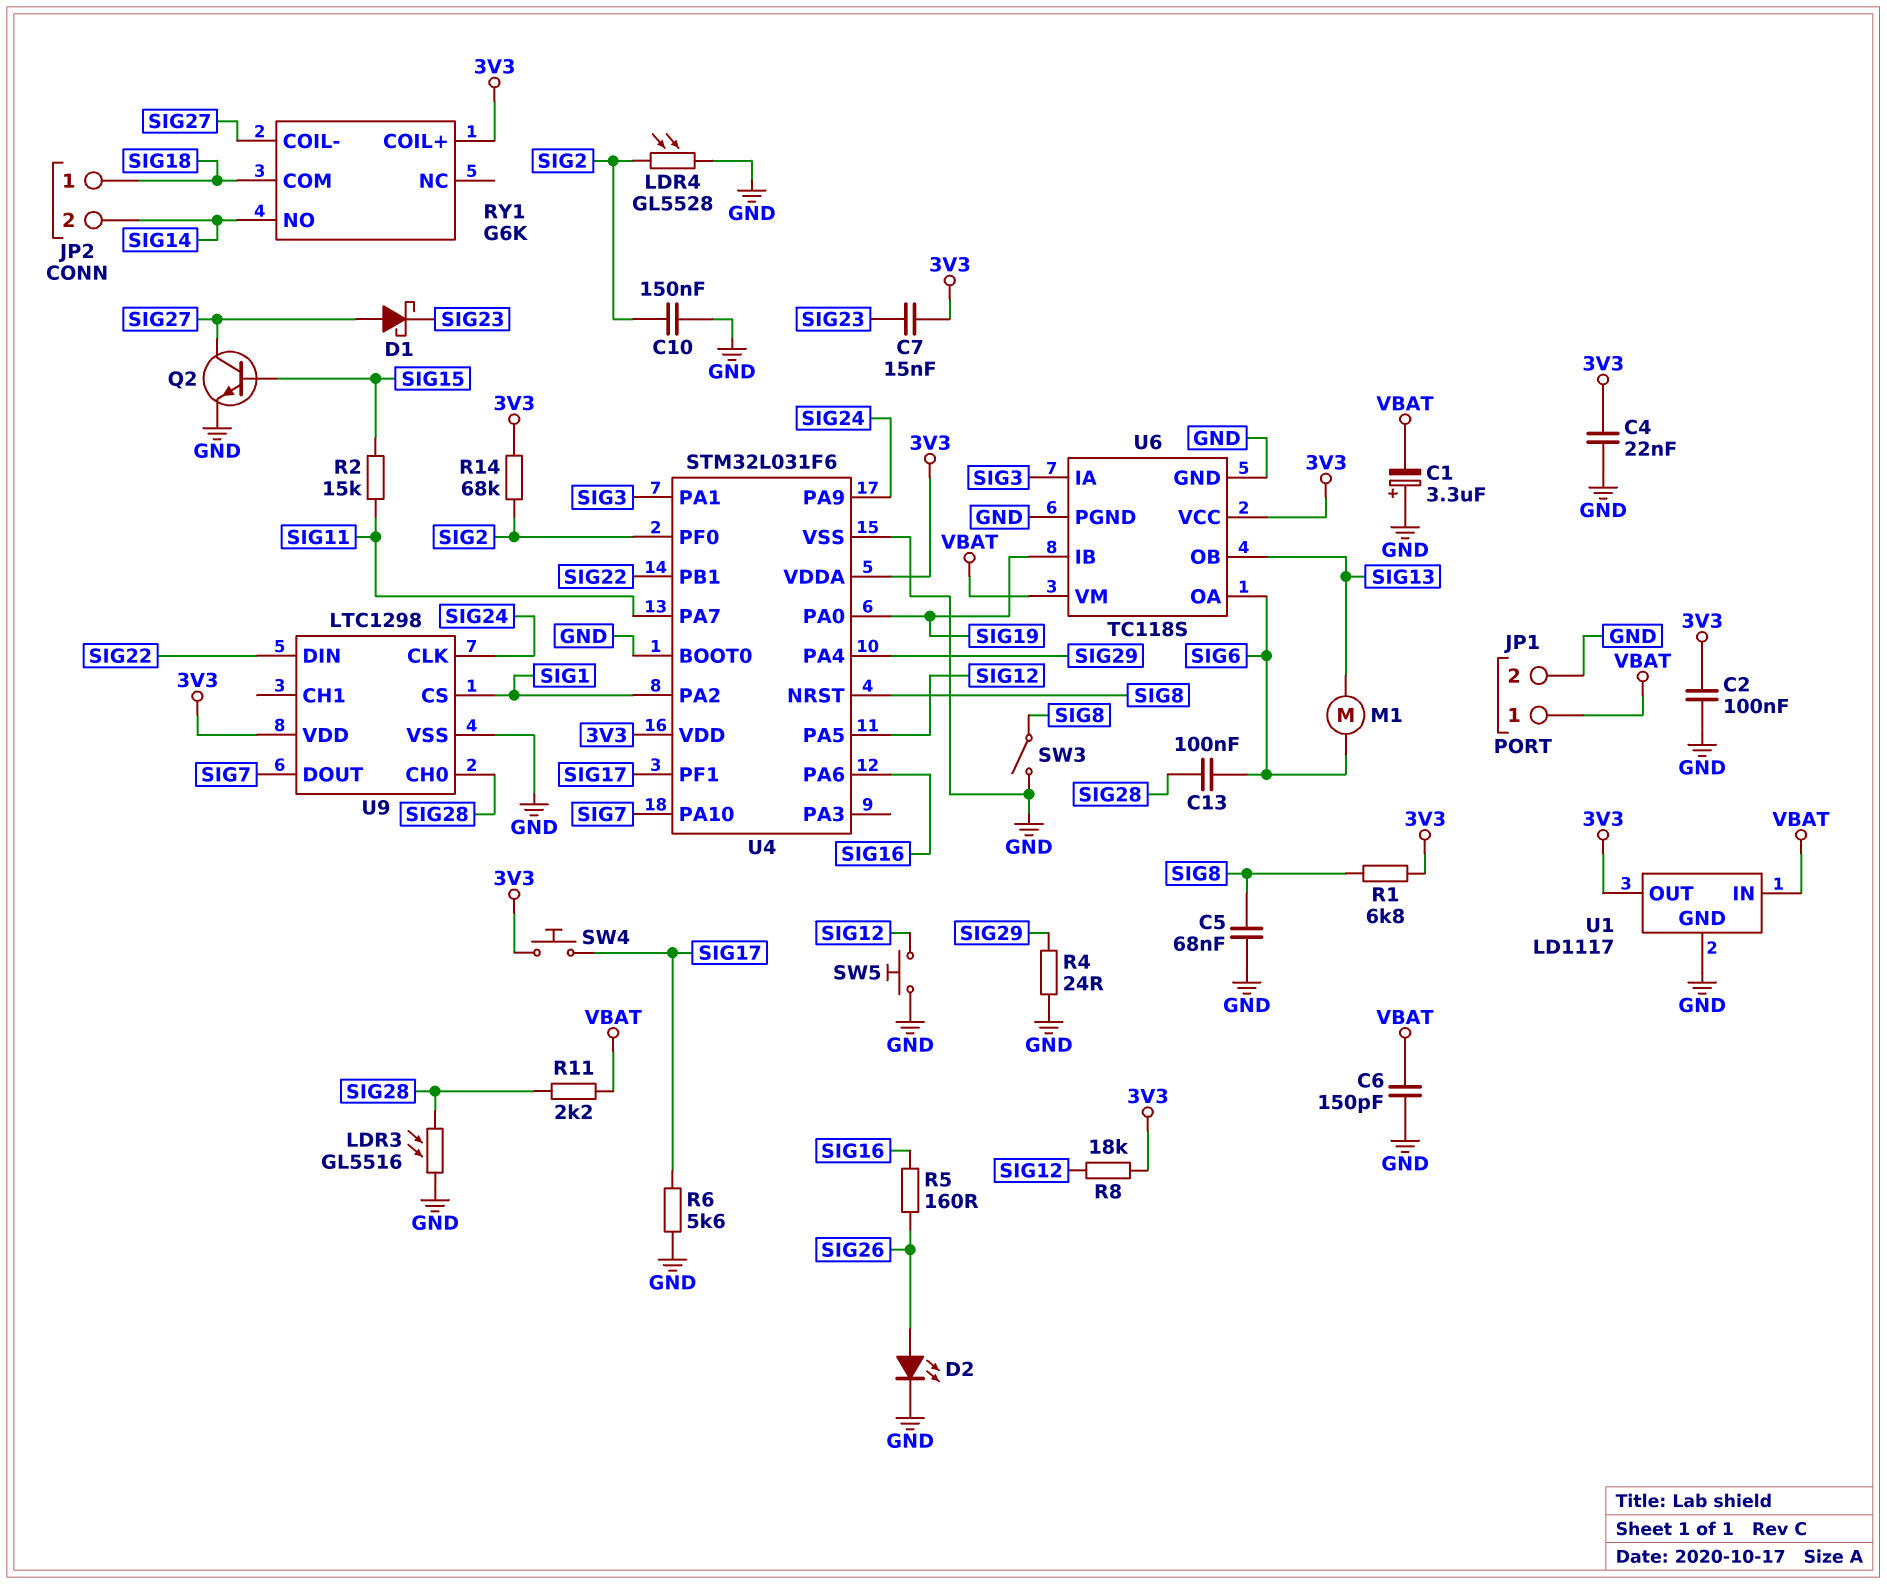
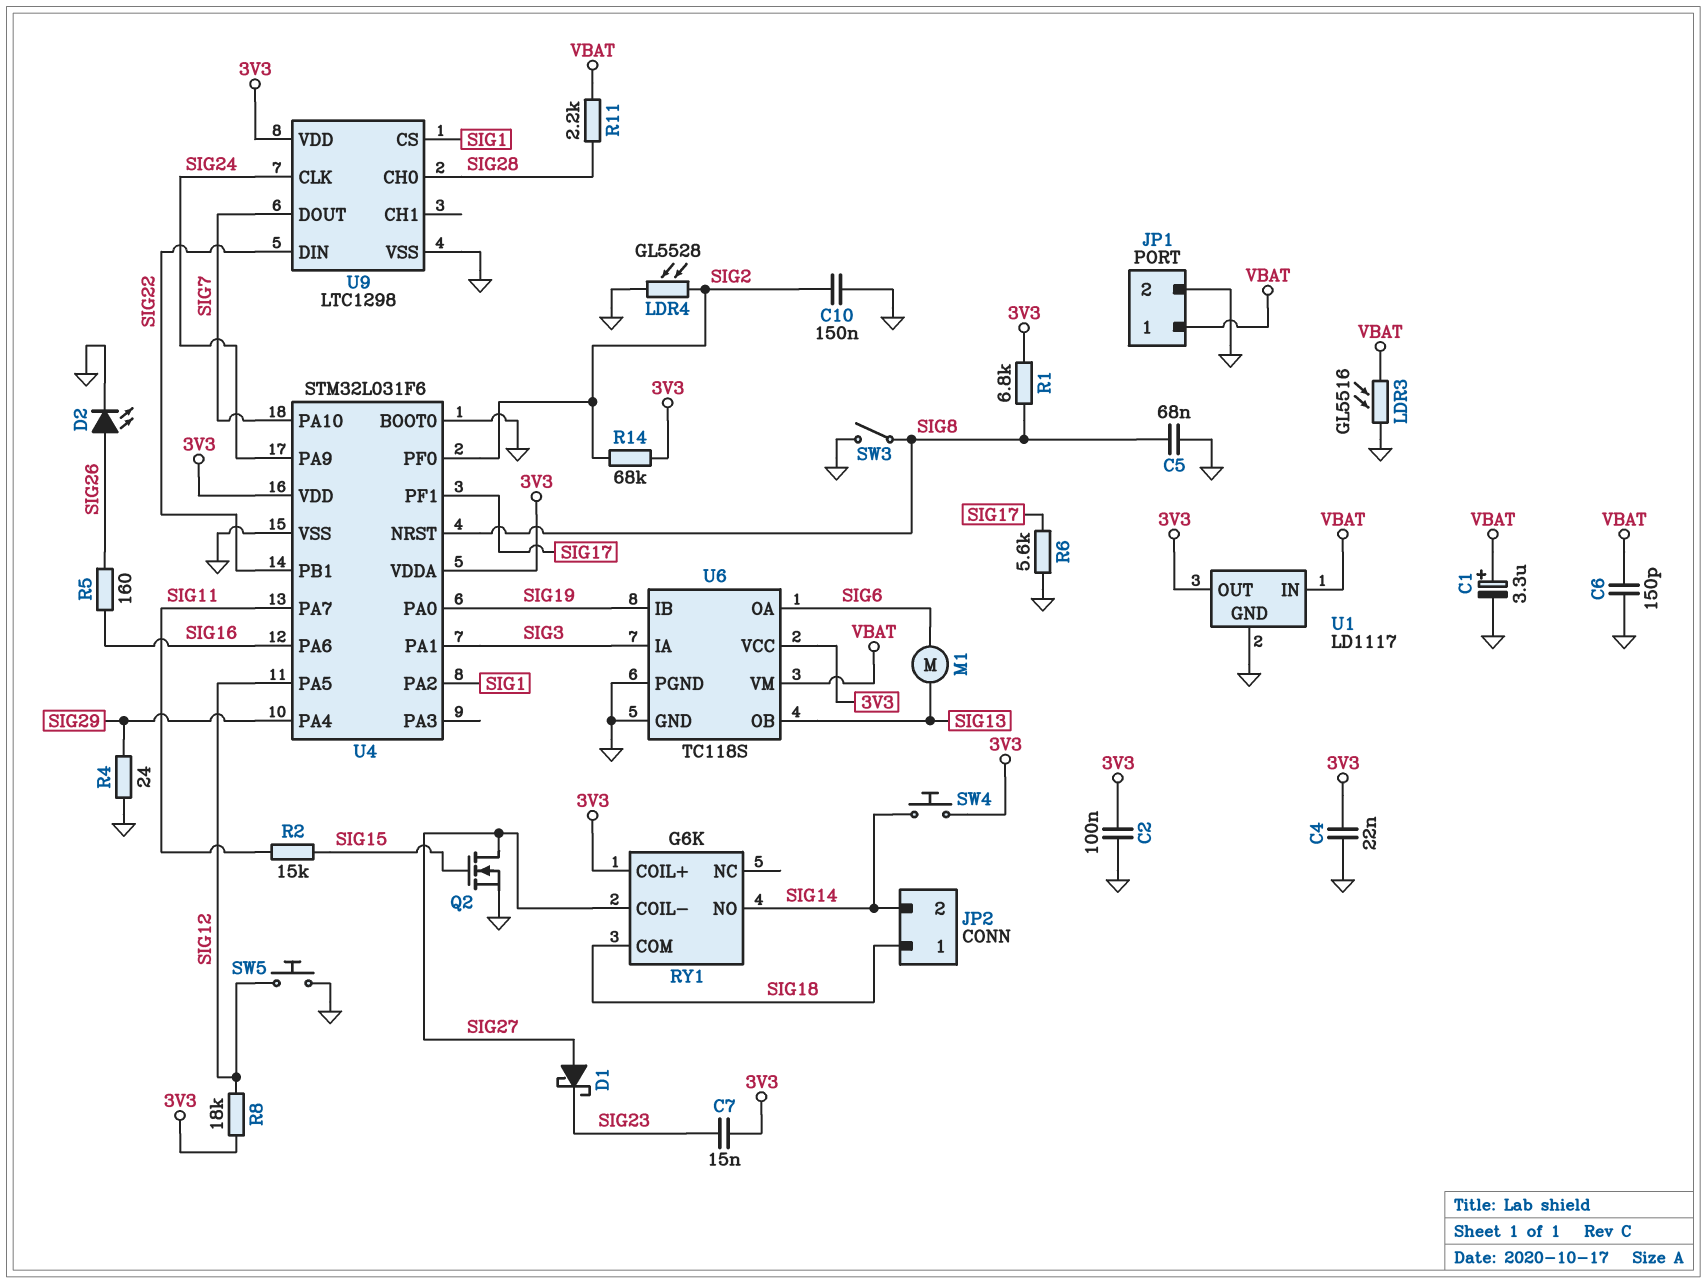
C1: 3.3uF (plus GND, minus VBAT) -> 3.3uF (plus VBAT, minus GND)
C13: 100nF (SIG6, SIG28) -> none
LDR3: GL5516 (GND, SIG28) -> GL5516 (GND, VBAT)
Q2: NPN (B SIG15, C SIG27, E GND) -> NMOS (G SIG15, D SIG27, S GND)
SW4: button (3V3, SIG17) -> button (3V3, SIG14)

